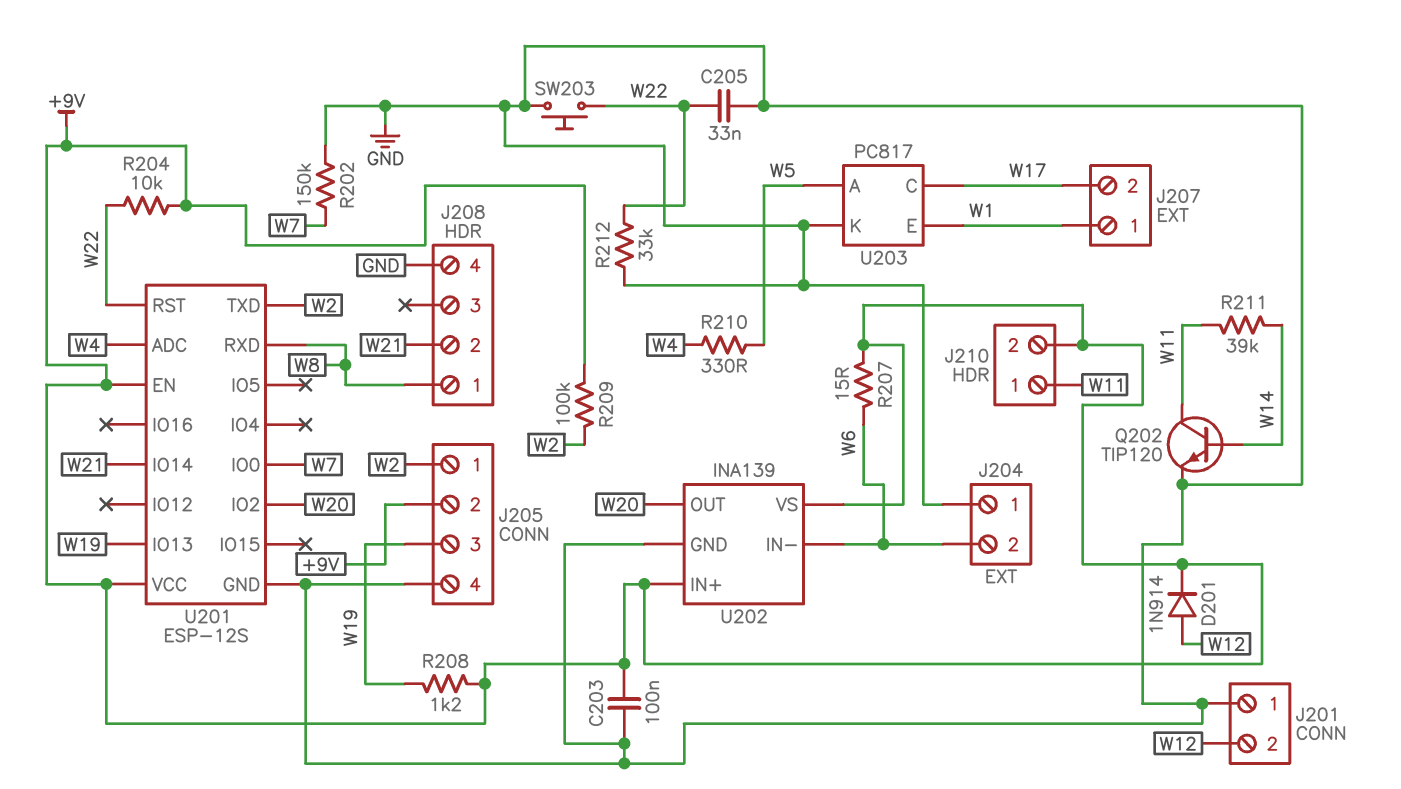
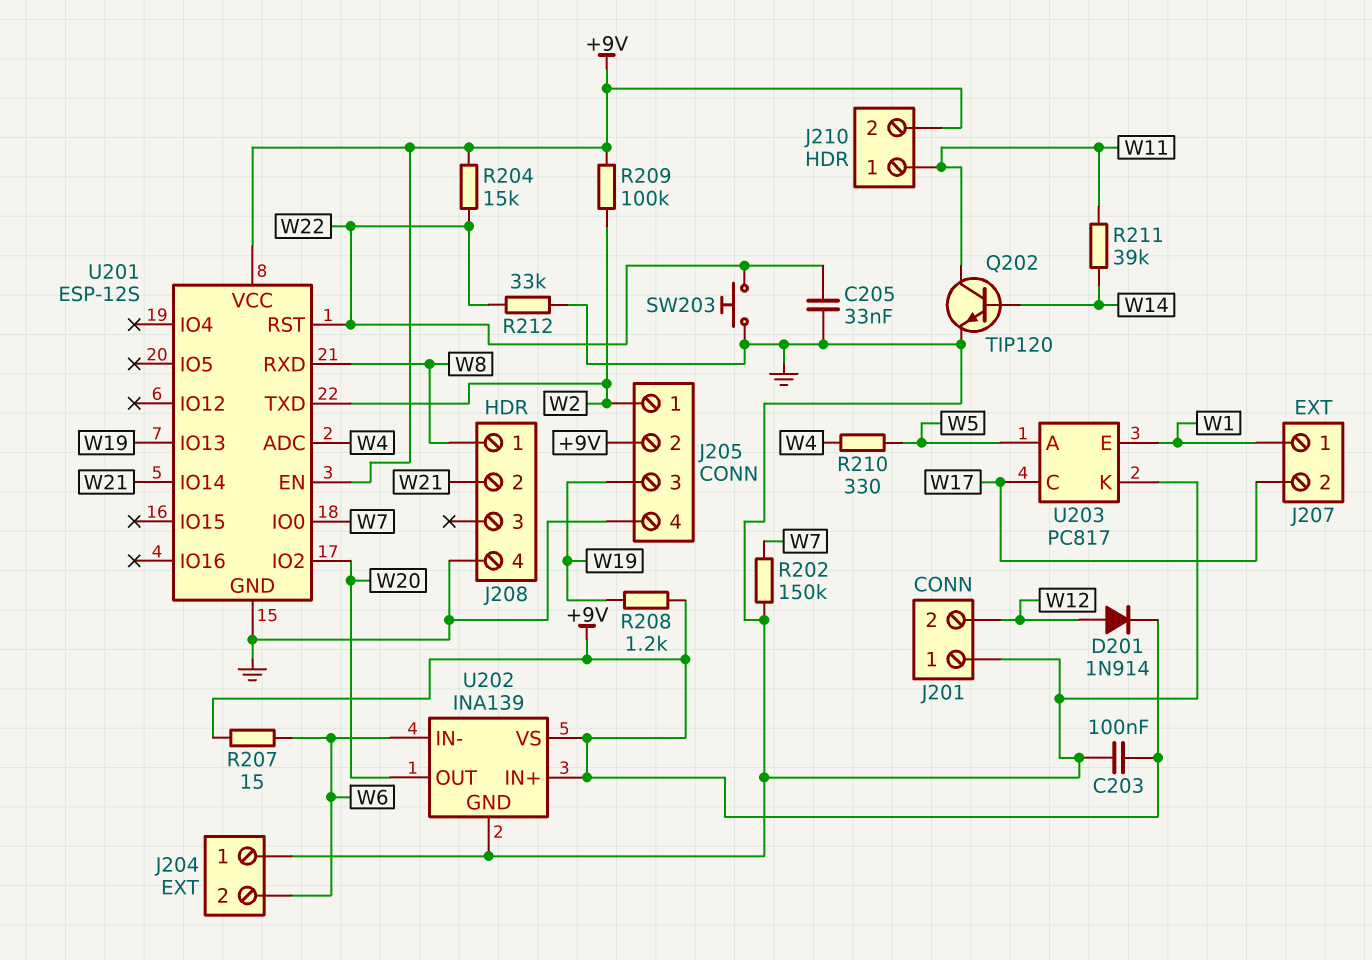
R204: 10k (+9V, W22) -> 15k (+9V, W22)

